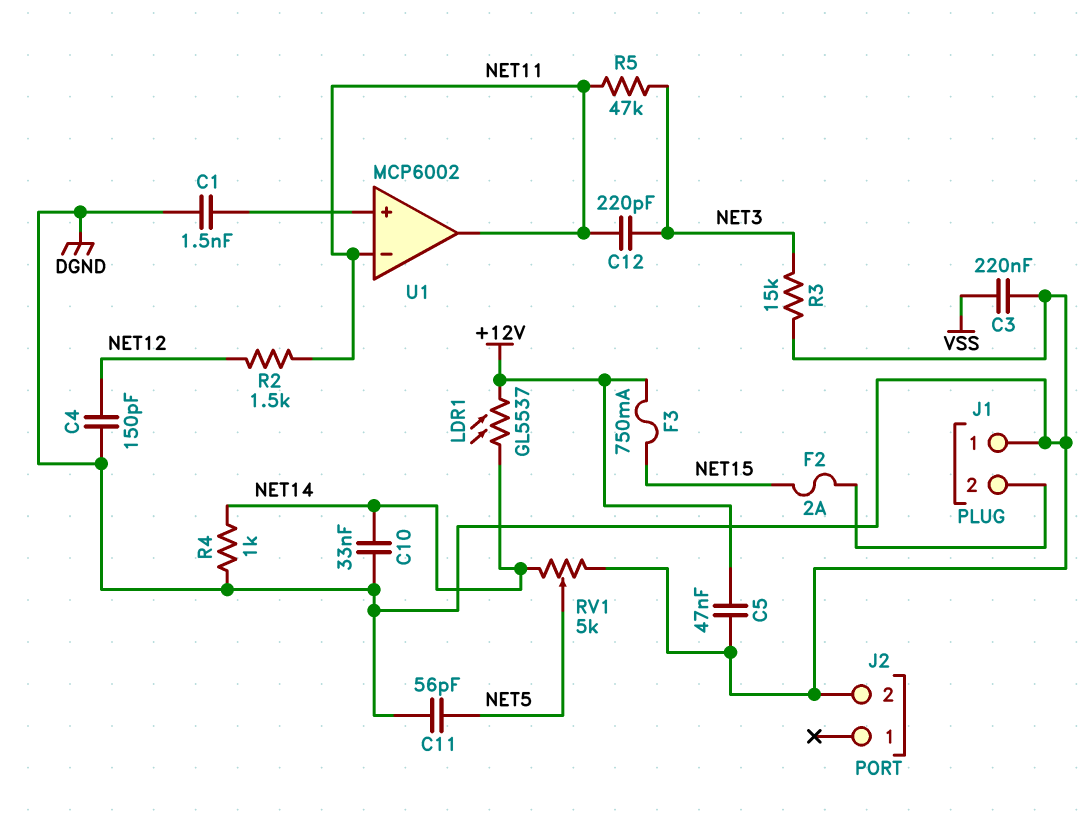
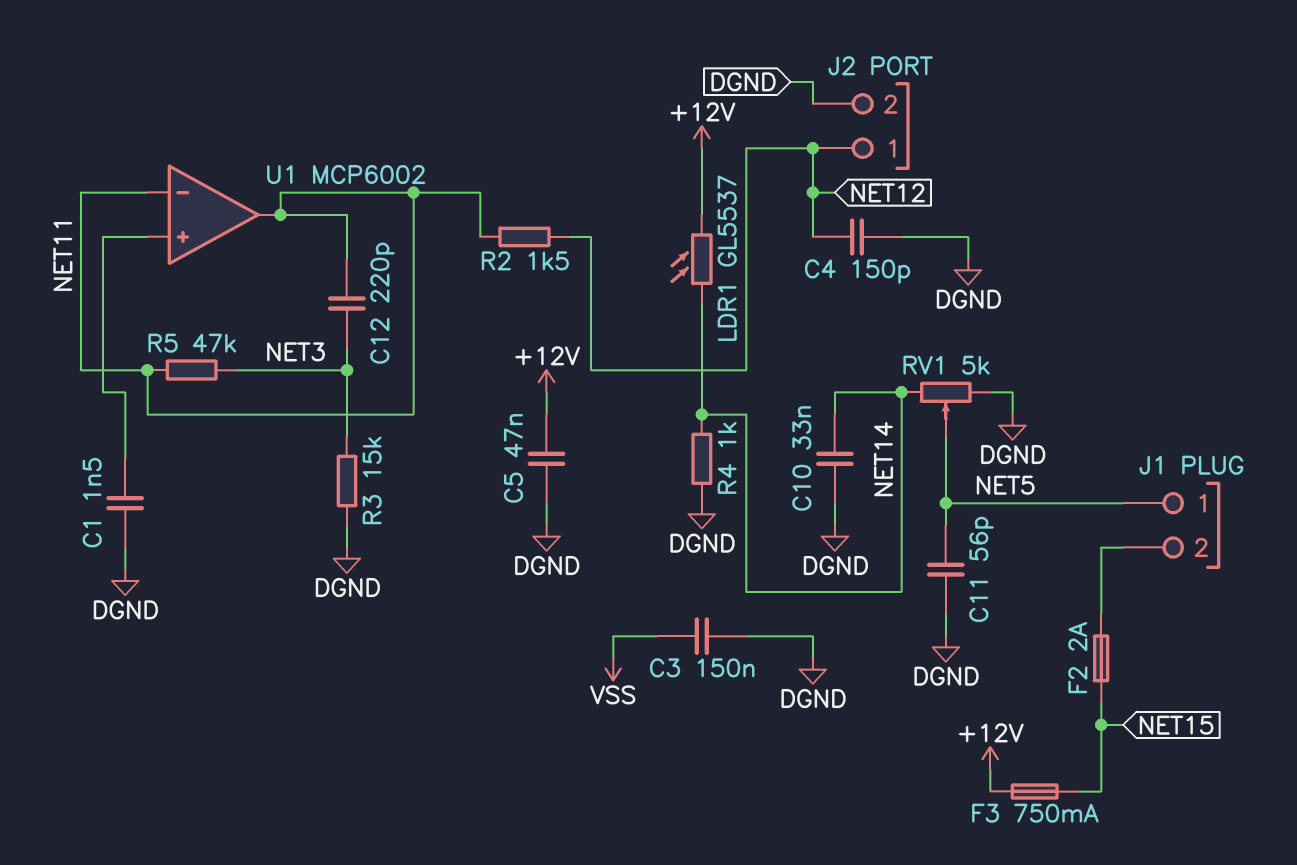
C3: 220nF (DGND, VSS) -> 150nF (DGND, VSS)
J1 pin 1: DGND -> NET5
J2 pin 1: none -> NET12

